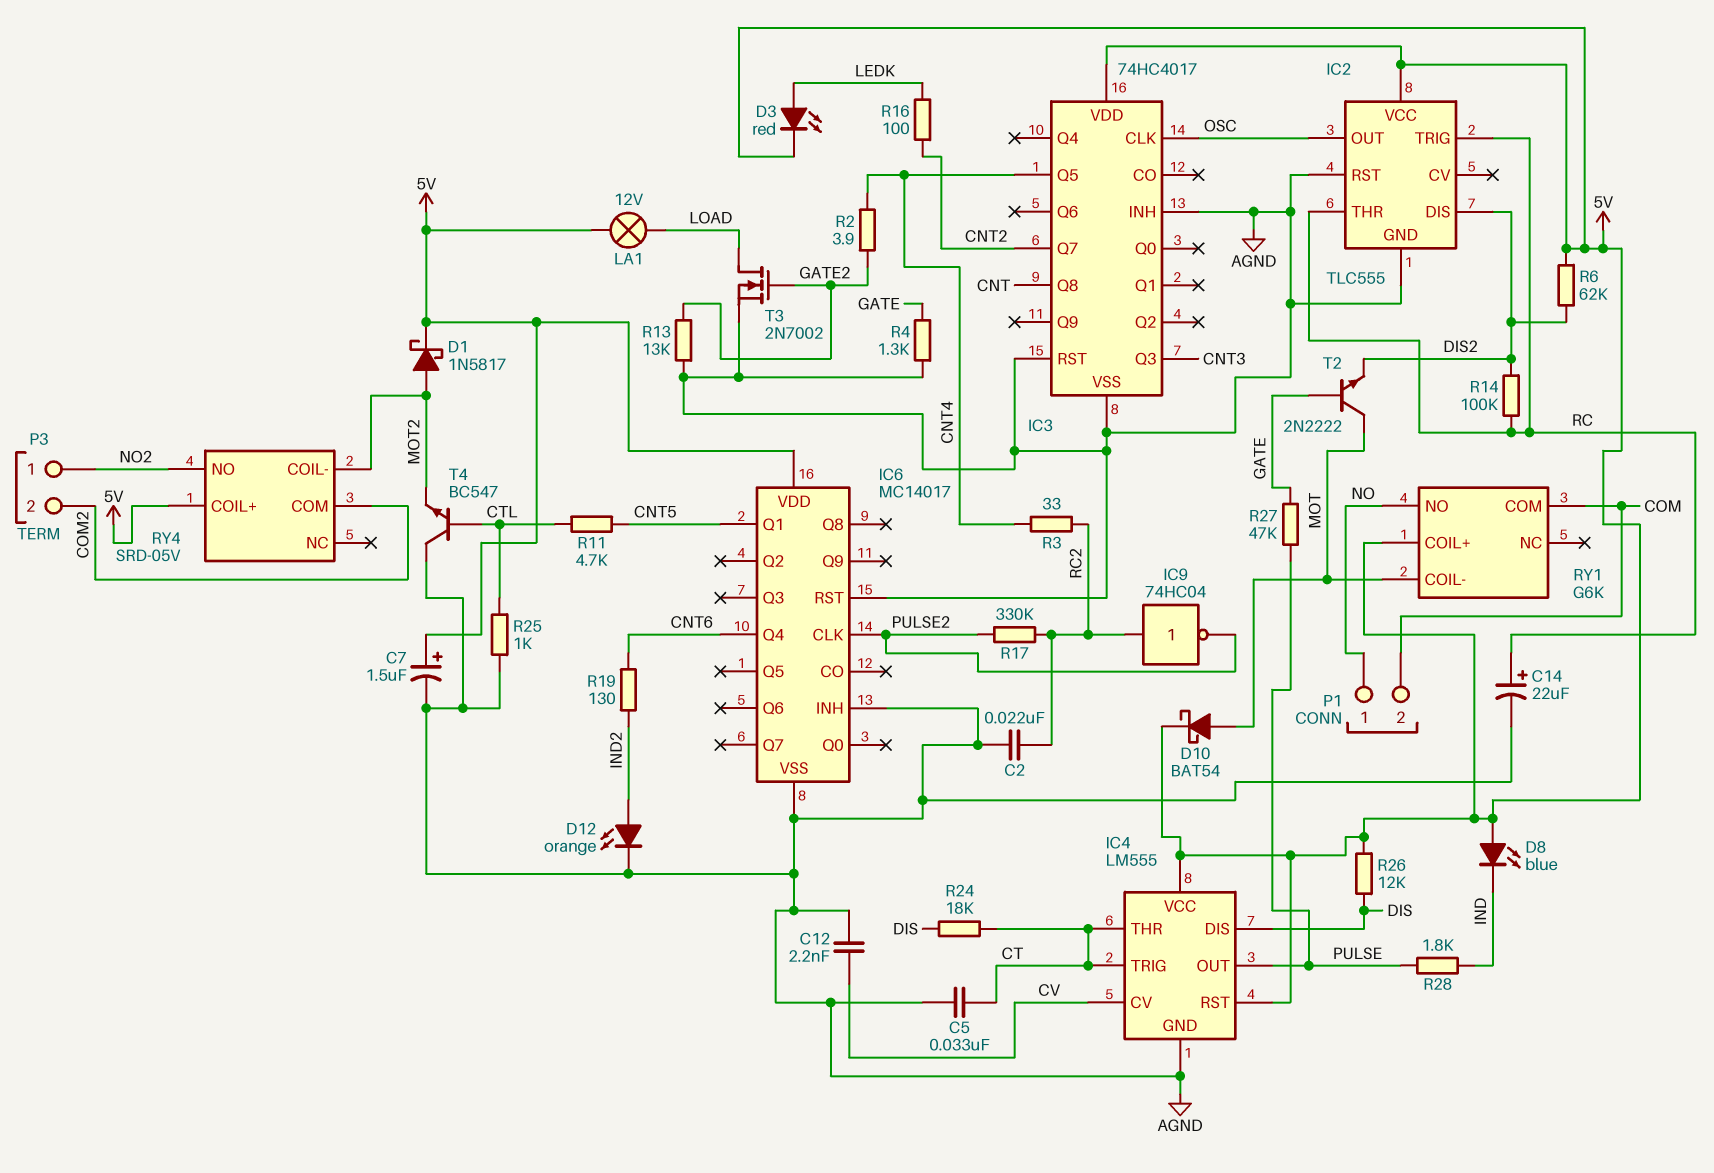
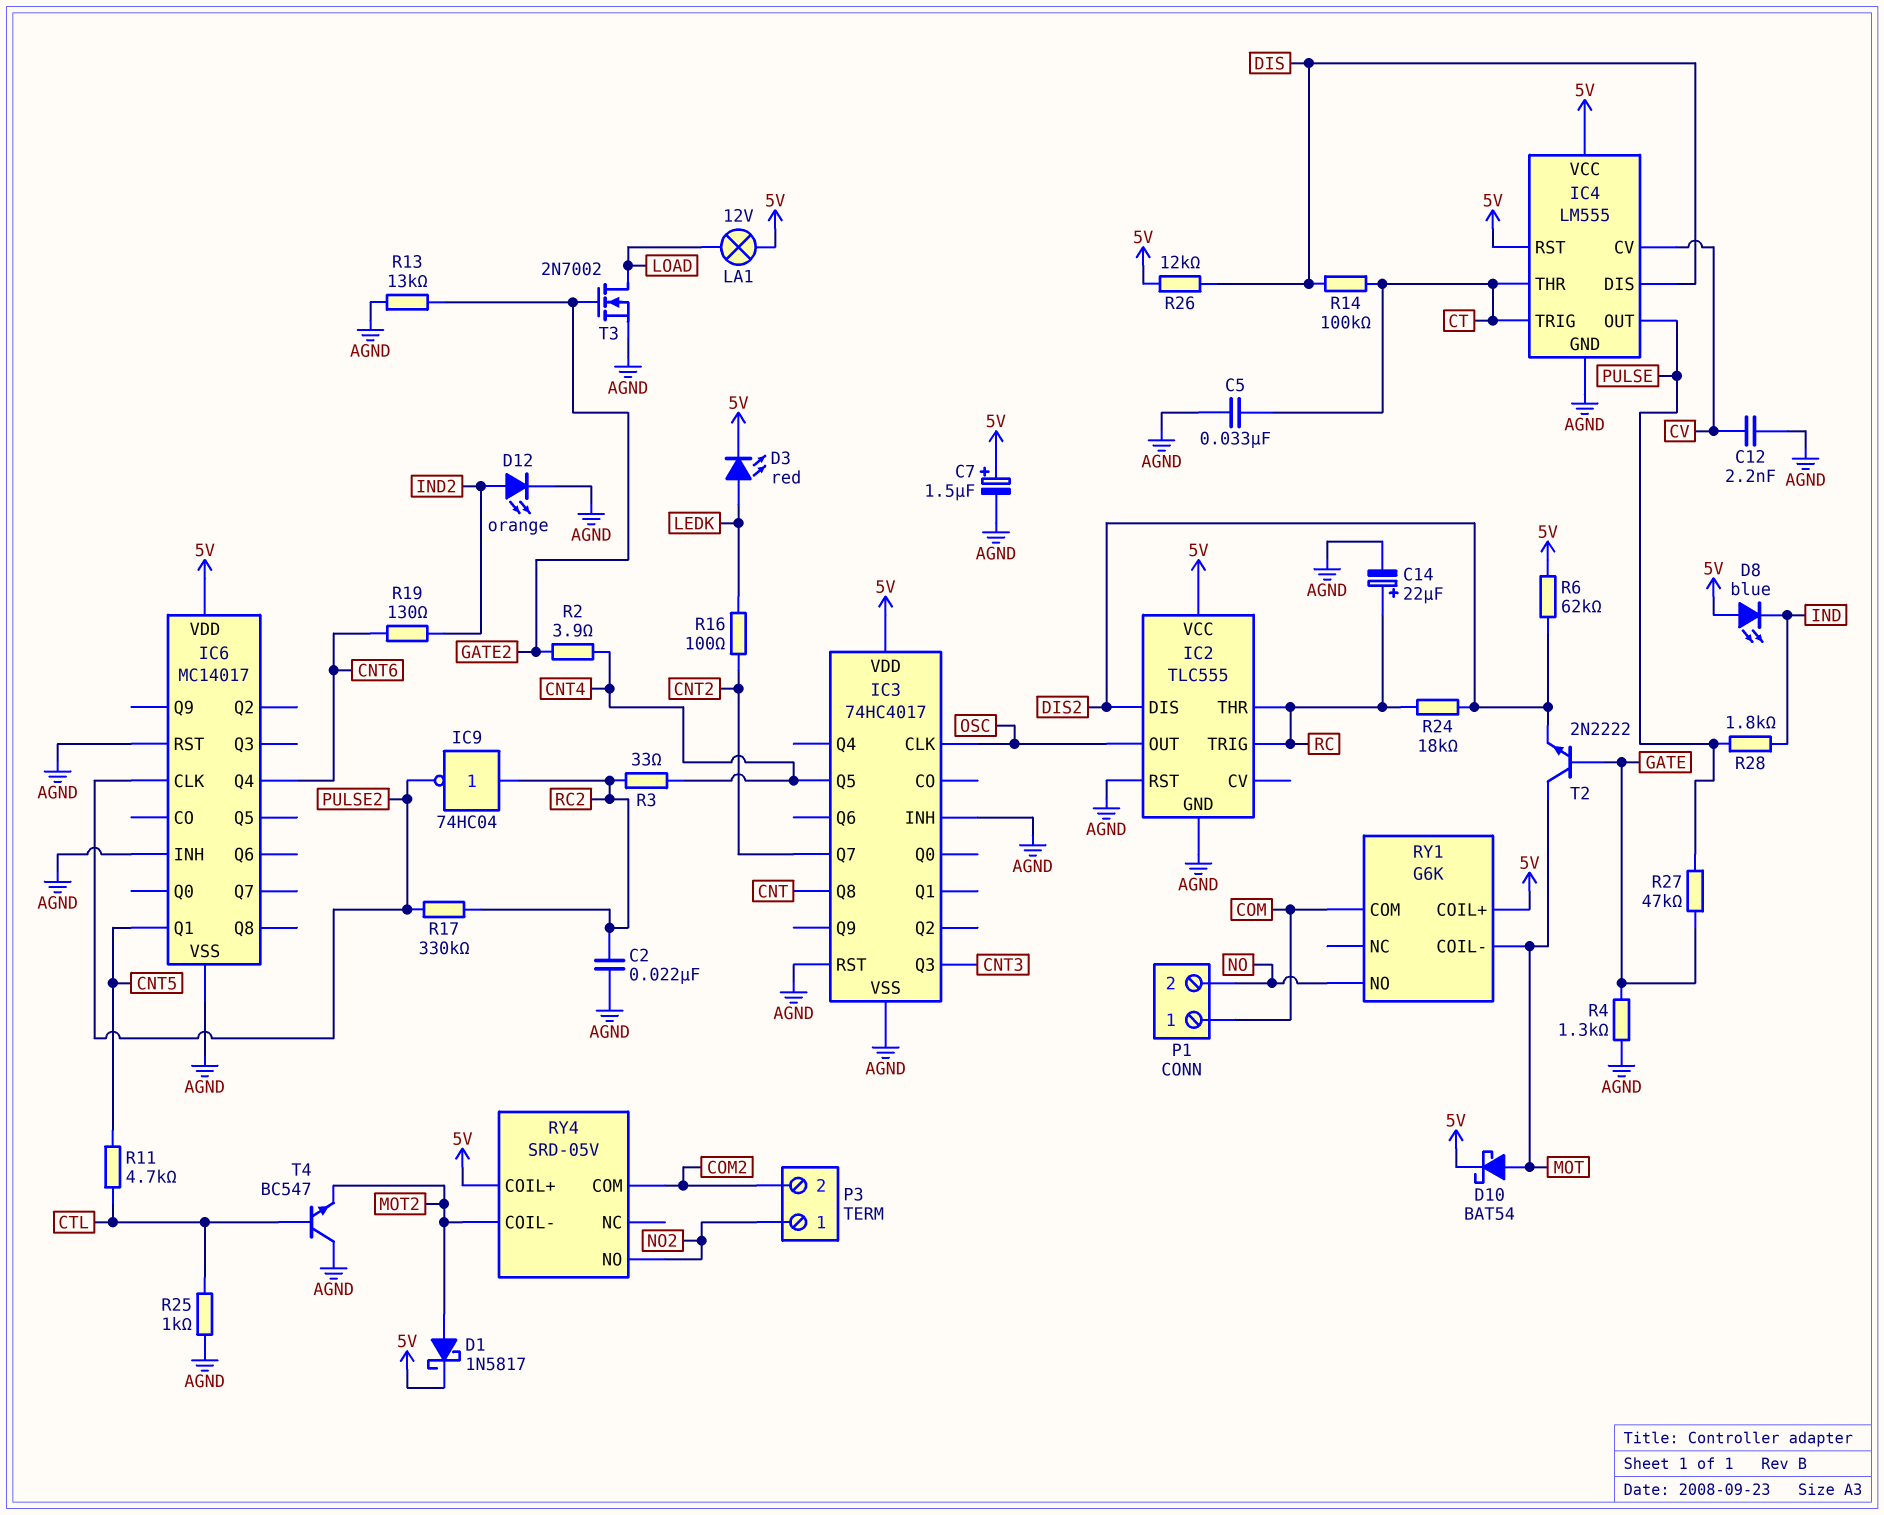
P1 pin 1: NO -> COM
P1 pin 2: COM -> NO
R14: 100k (DIS2, RC) -> 100k (CT, DIS)
R24: 18k (CT, DIS) -> 18k (DIS2, RC)

